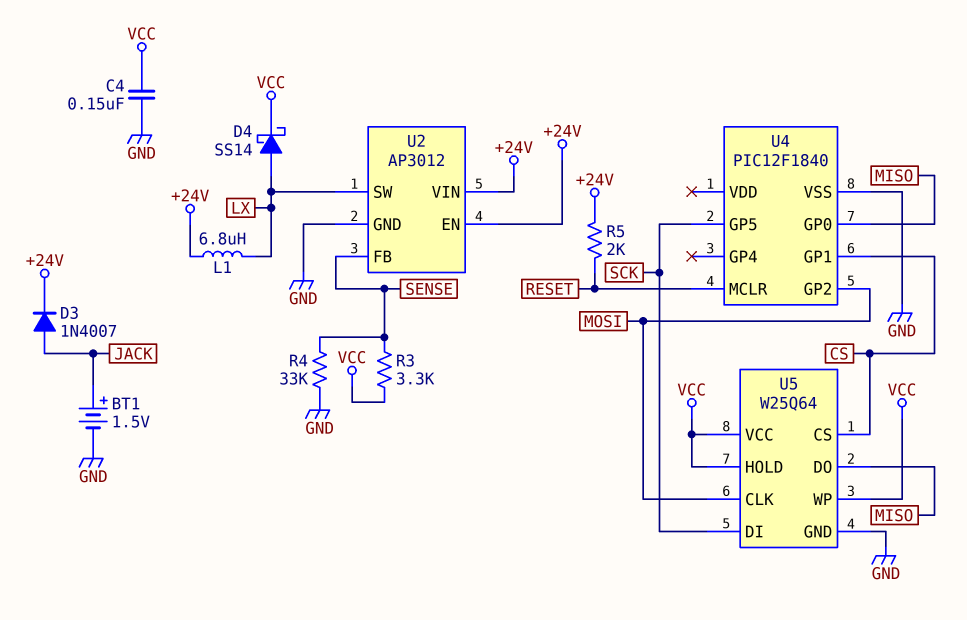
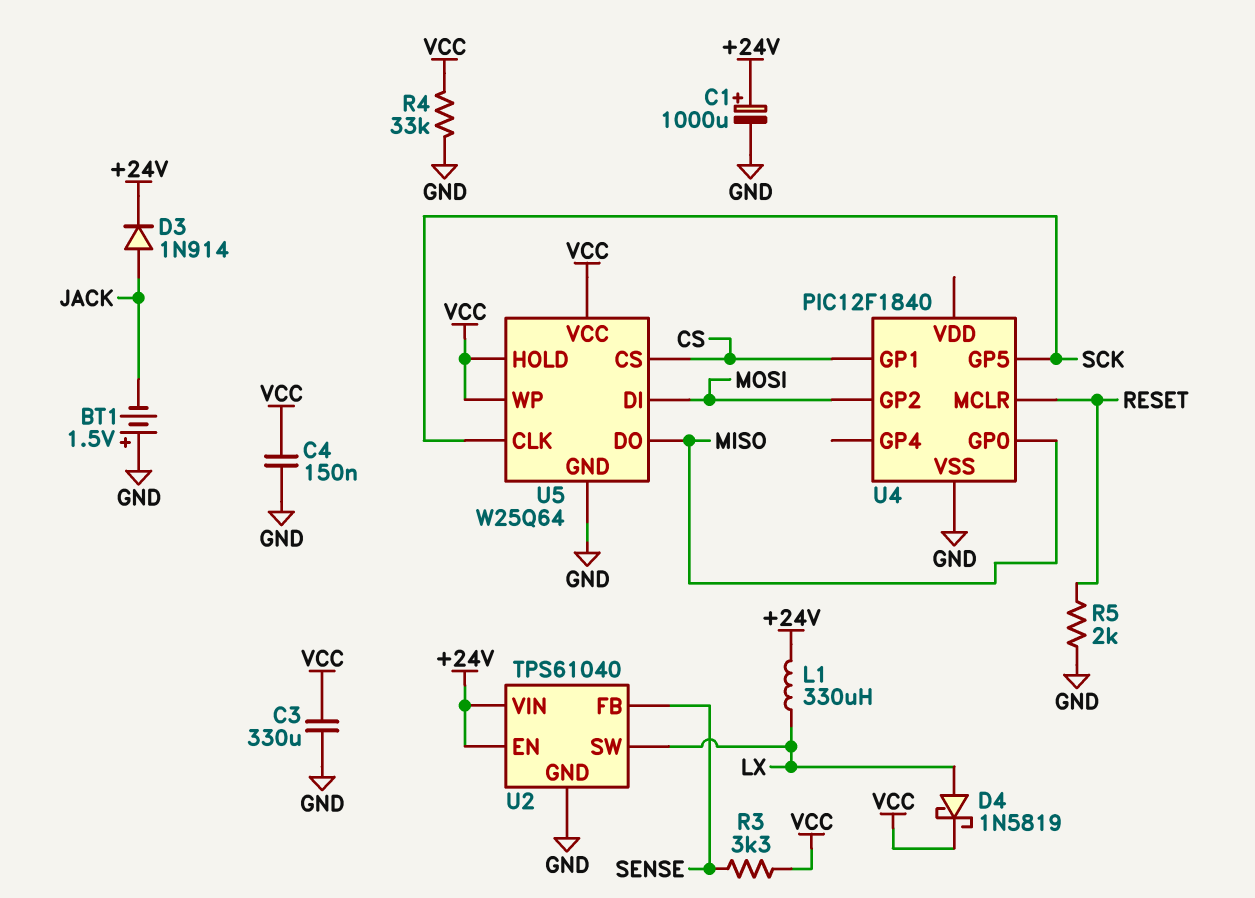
BT1: 1.5V (plus JACK, minus GND) -> 1.5V (plus GND, minus JACK)
C1: none -> 1000uF (plus +24V, minus GND)
C3: none -> 330uF (GND, VCC)
D3: diode 1N4007 (A JACK, K +24V) -> diode 1N914 (A JACK, K +24V)
D4: schottky SS14 (A LX, K VCC) -> schottky 1N5819 (A LX, K VCC)
L1: 6.8uH (+24V, LX) -> 330uH (+24V, LX)
R4: 33k (GND, SENSE) -> 33k (GND, VCC)
R5: 2k (+24V, RESET) -> 2k (GND, RESET)
U2: AP3012 -> TPS61040
U5 pin CLK: MOSI -> SCK
U5 pin DI: SCK -> MOSI

